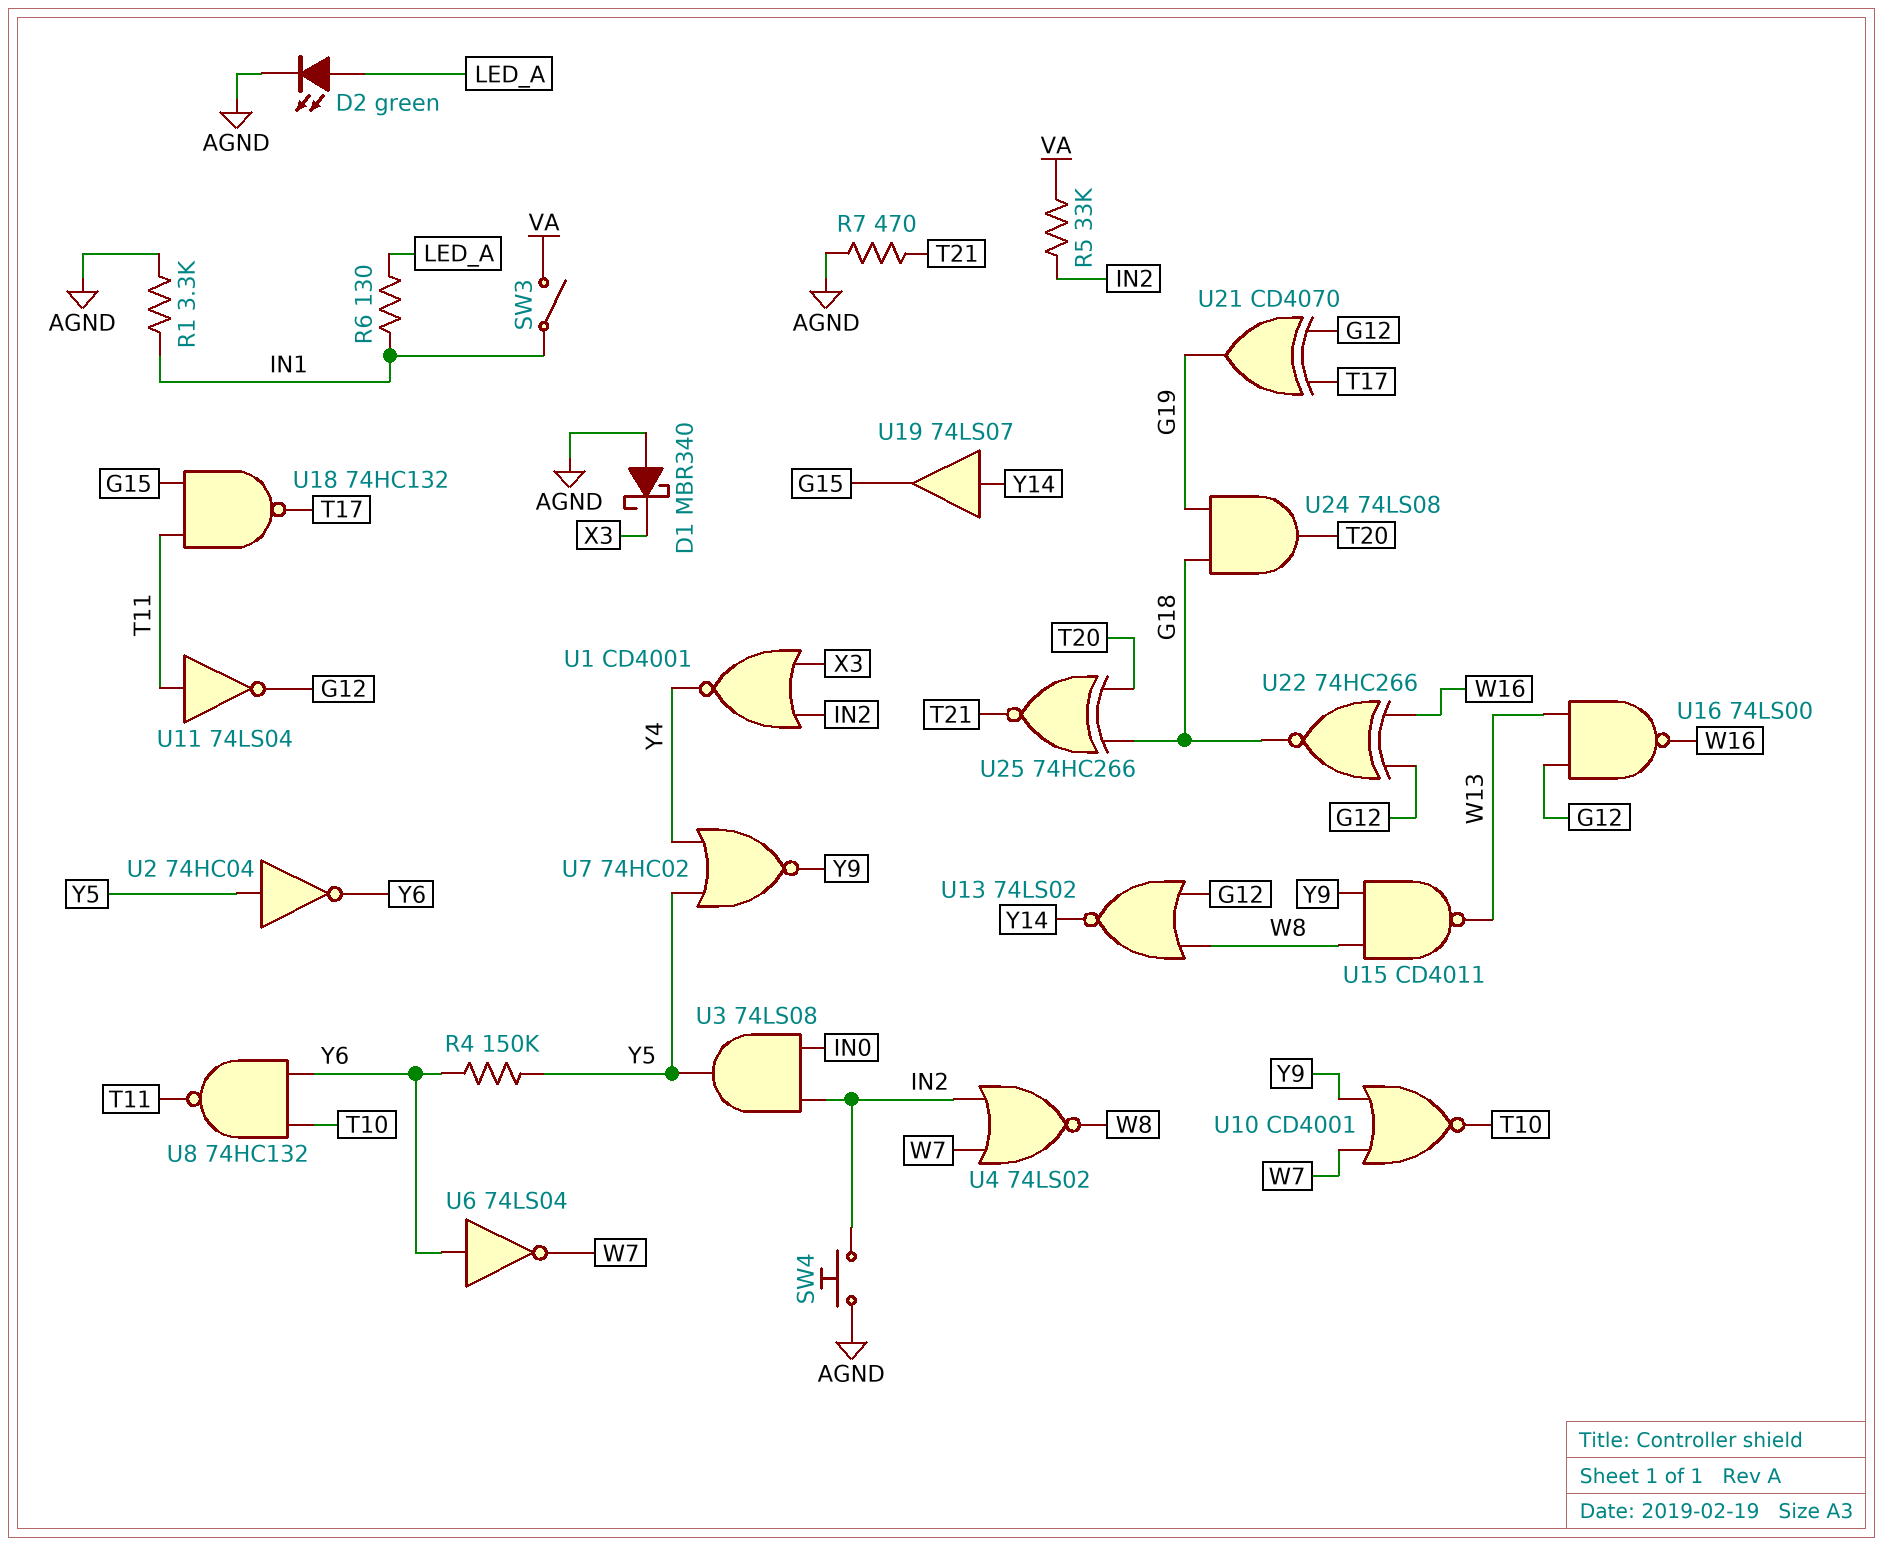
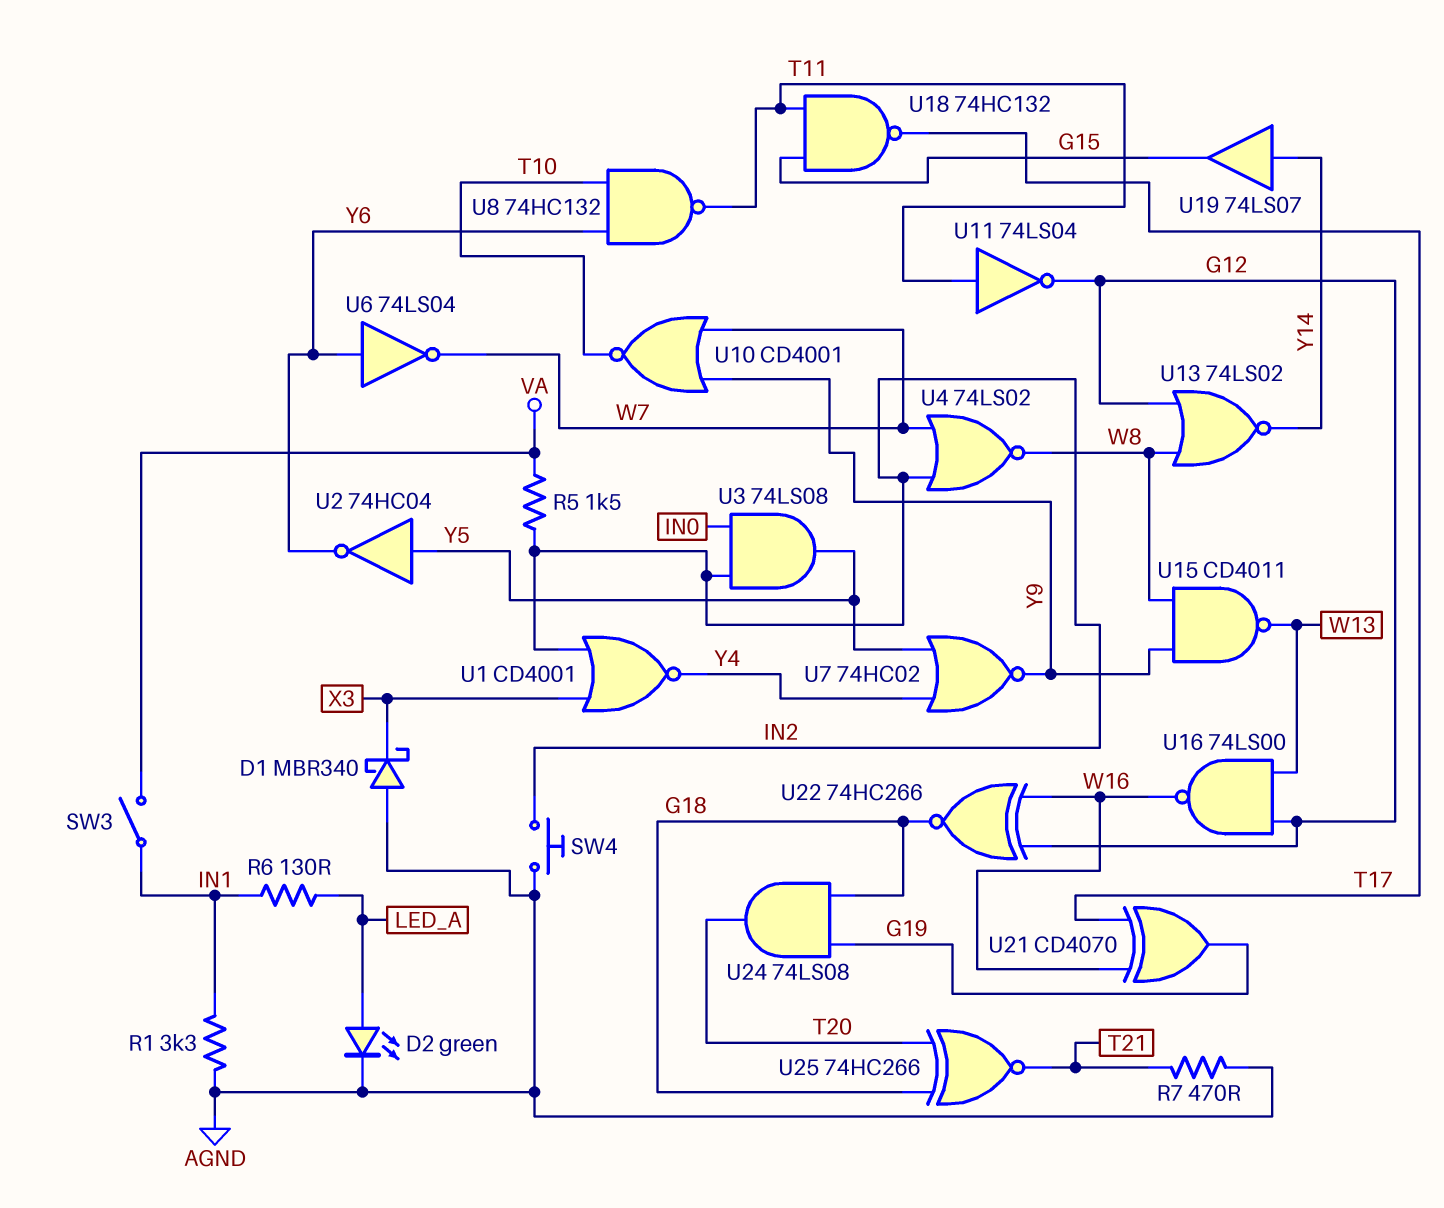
R4: 150k (Y5, Y6) -> none
R5: 33k (IN2, VA) -> 1.5k (IN2, VA)
U21: XOR CD4070 (in G12, in T17, out G19) -> XOR CD4070 (in T17, in W16, out G19)

